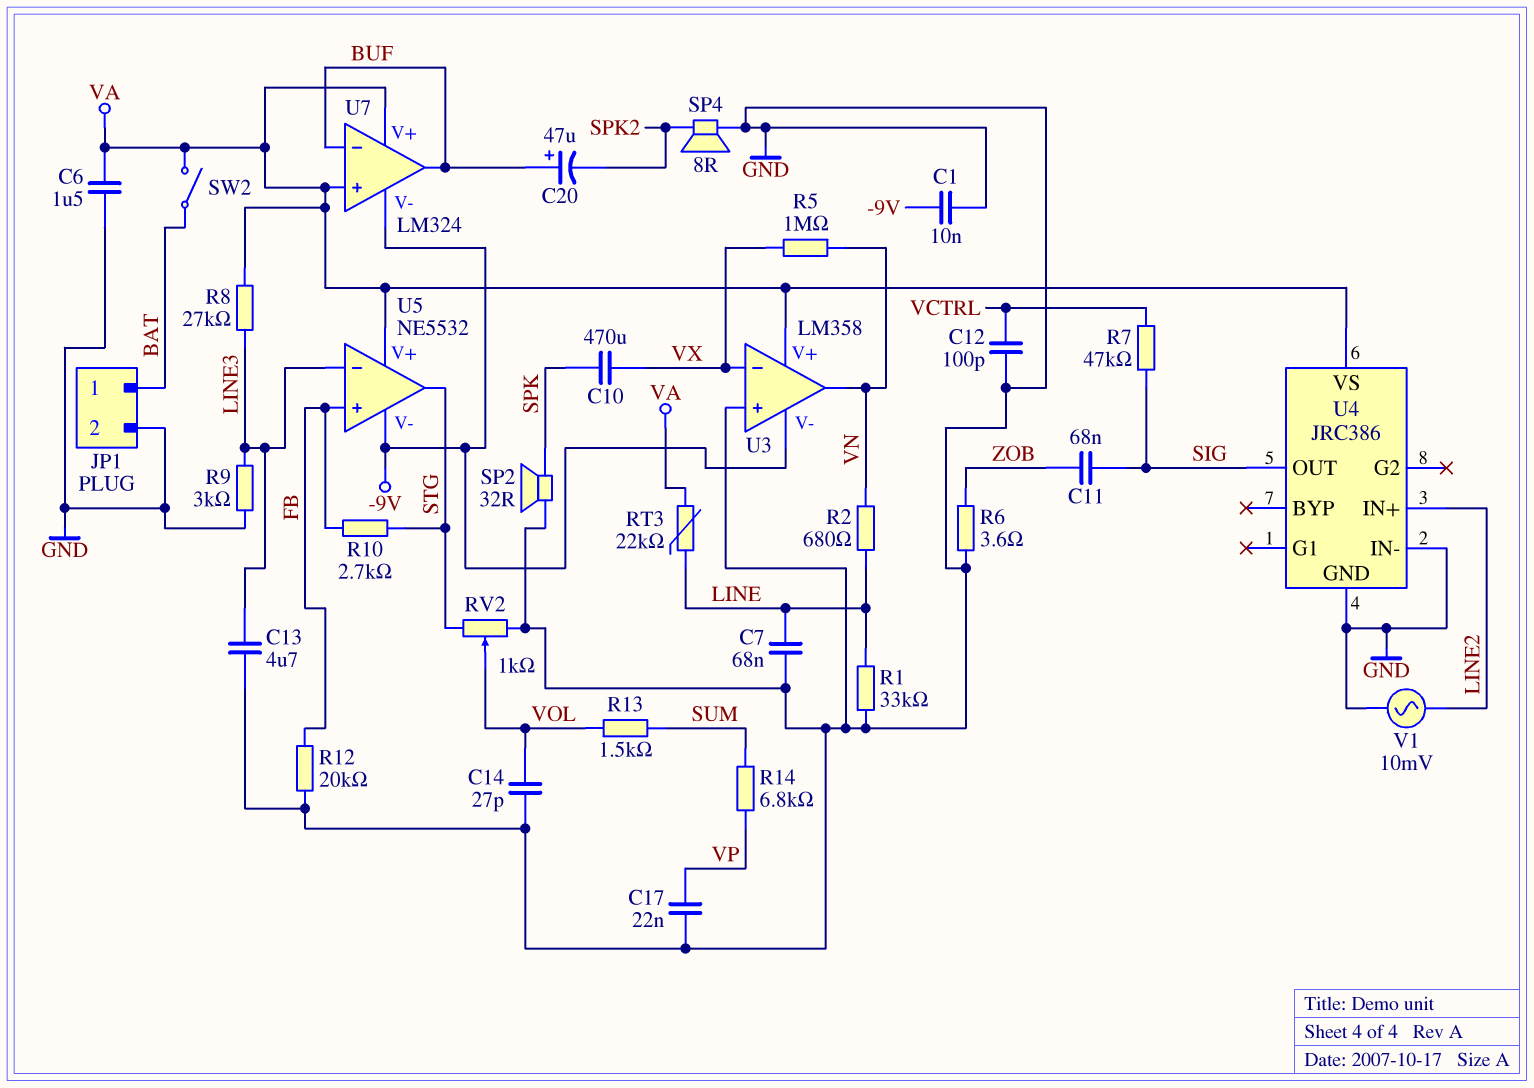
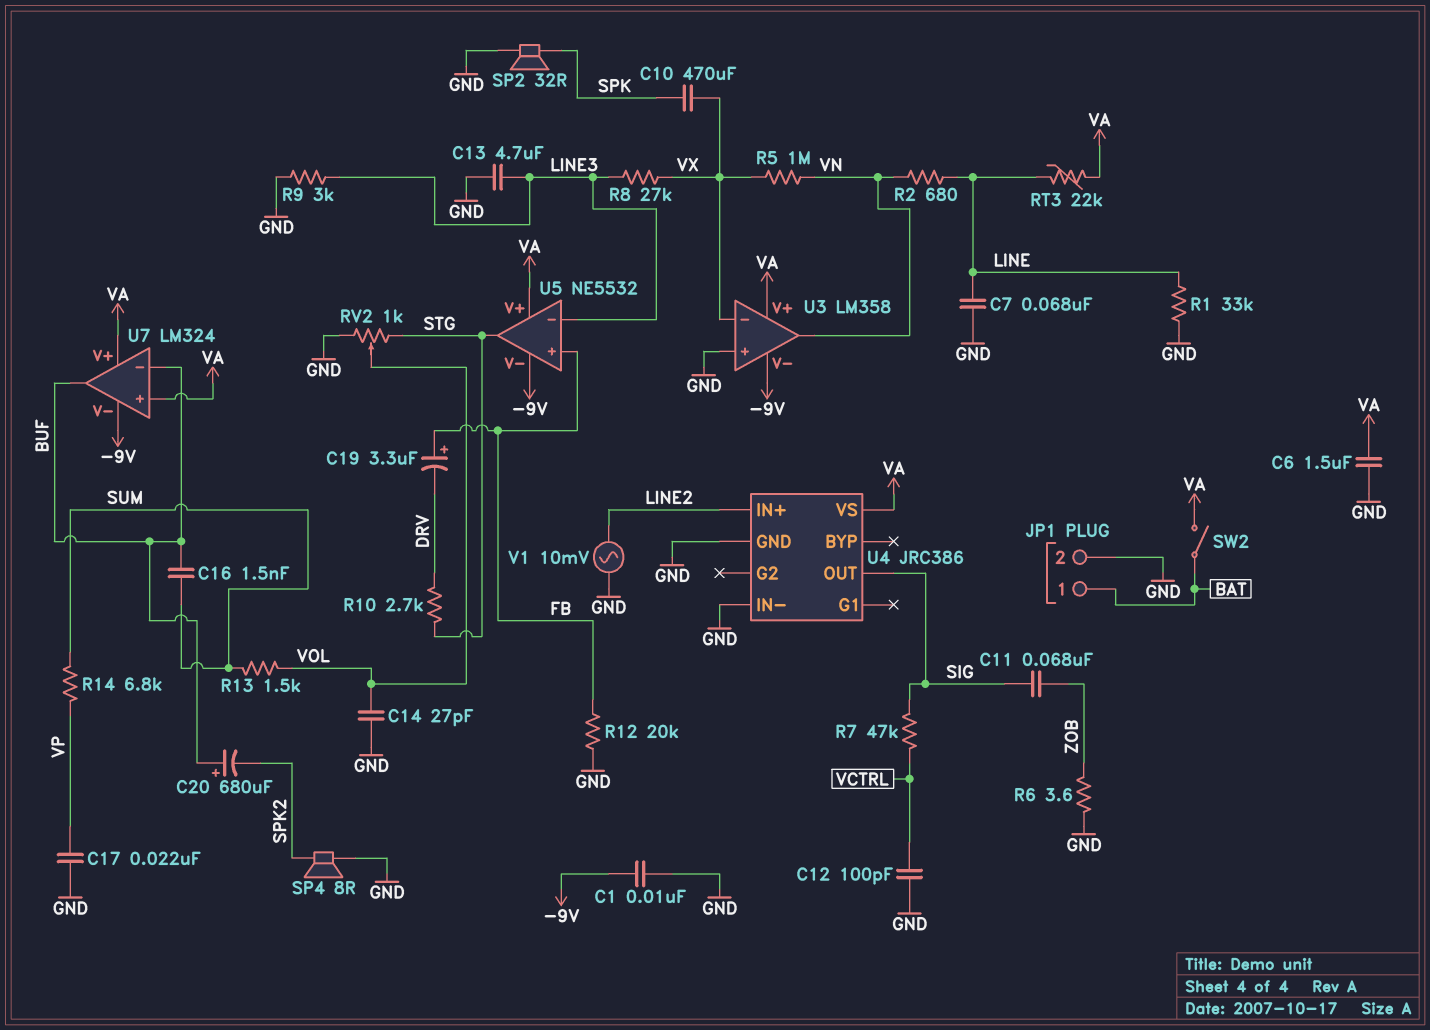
C16: none -> 1.5nF (BUF, SUM)
C19: none -> 3.3uF (plus FB, minus DRV)
C20: 47uF (plus BUF, minus SPK2) -> 680uF (plus BUF, minus SPK2)
R8: 27k (LINE3, VA) -> 27k (LINE3, VX)
R10: 2.7k (FB, STG) -> 2.7k (DRV, STG)

